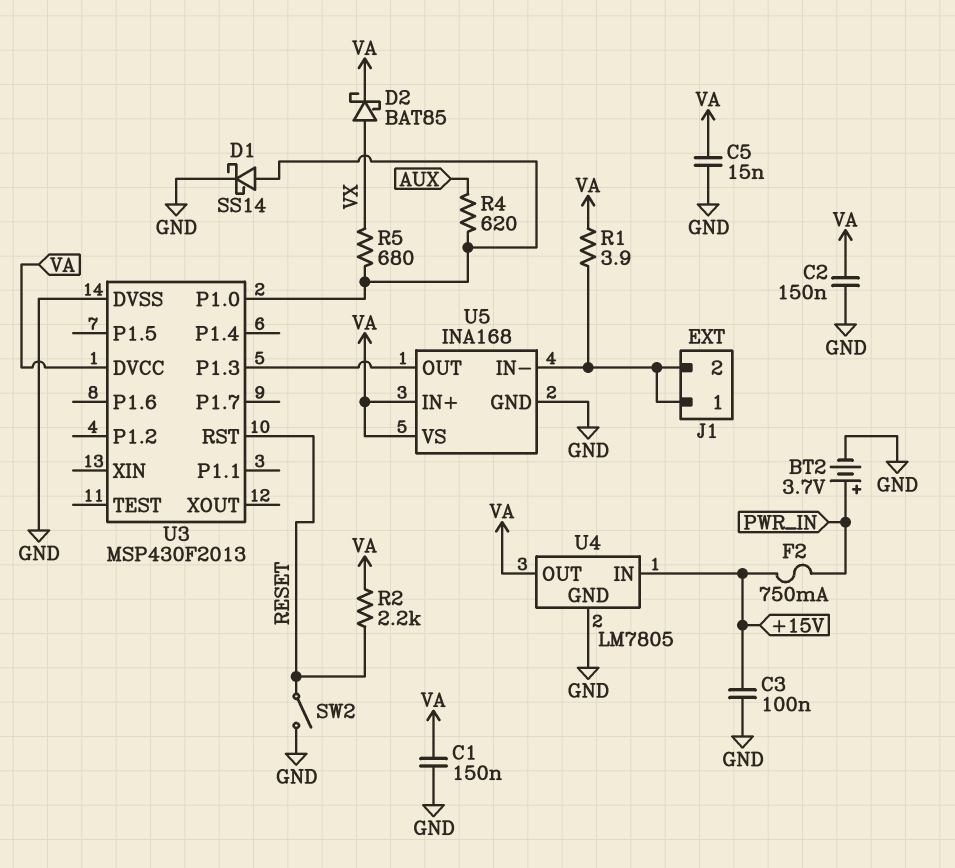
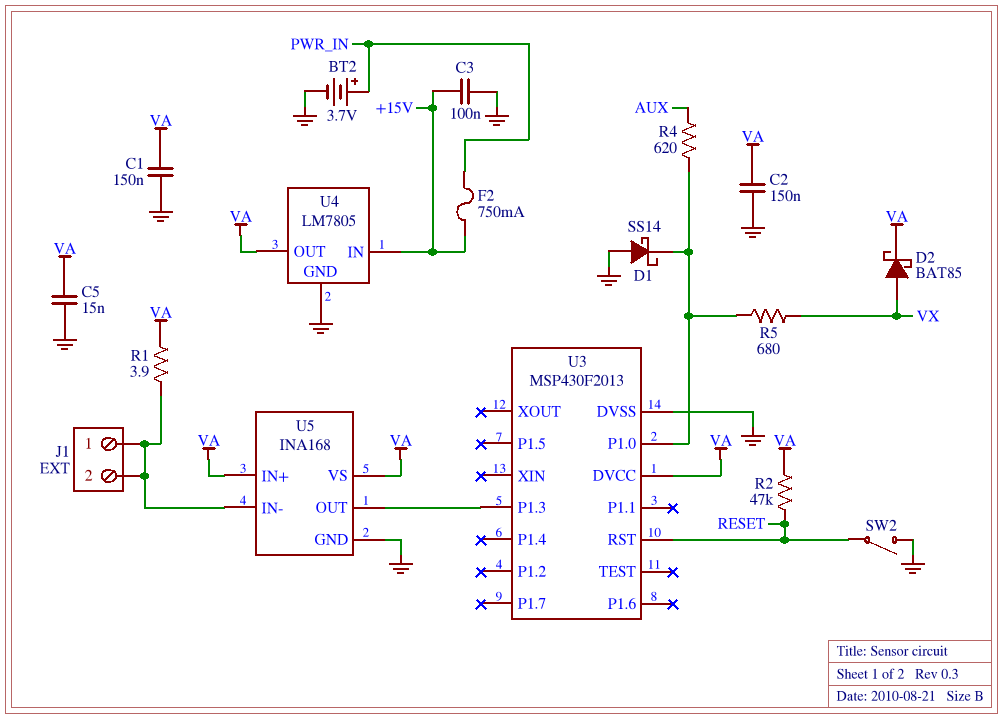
D1: schottky SS14 (A U3/P1.0, K GND) -> schottky SS14 (A GND, K U3/P1.0)
R2: 2.2k (RESET, VA) -> 47k (RESET, VA)

